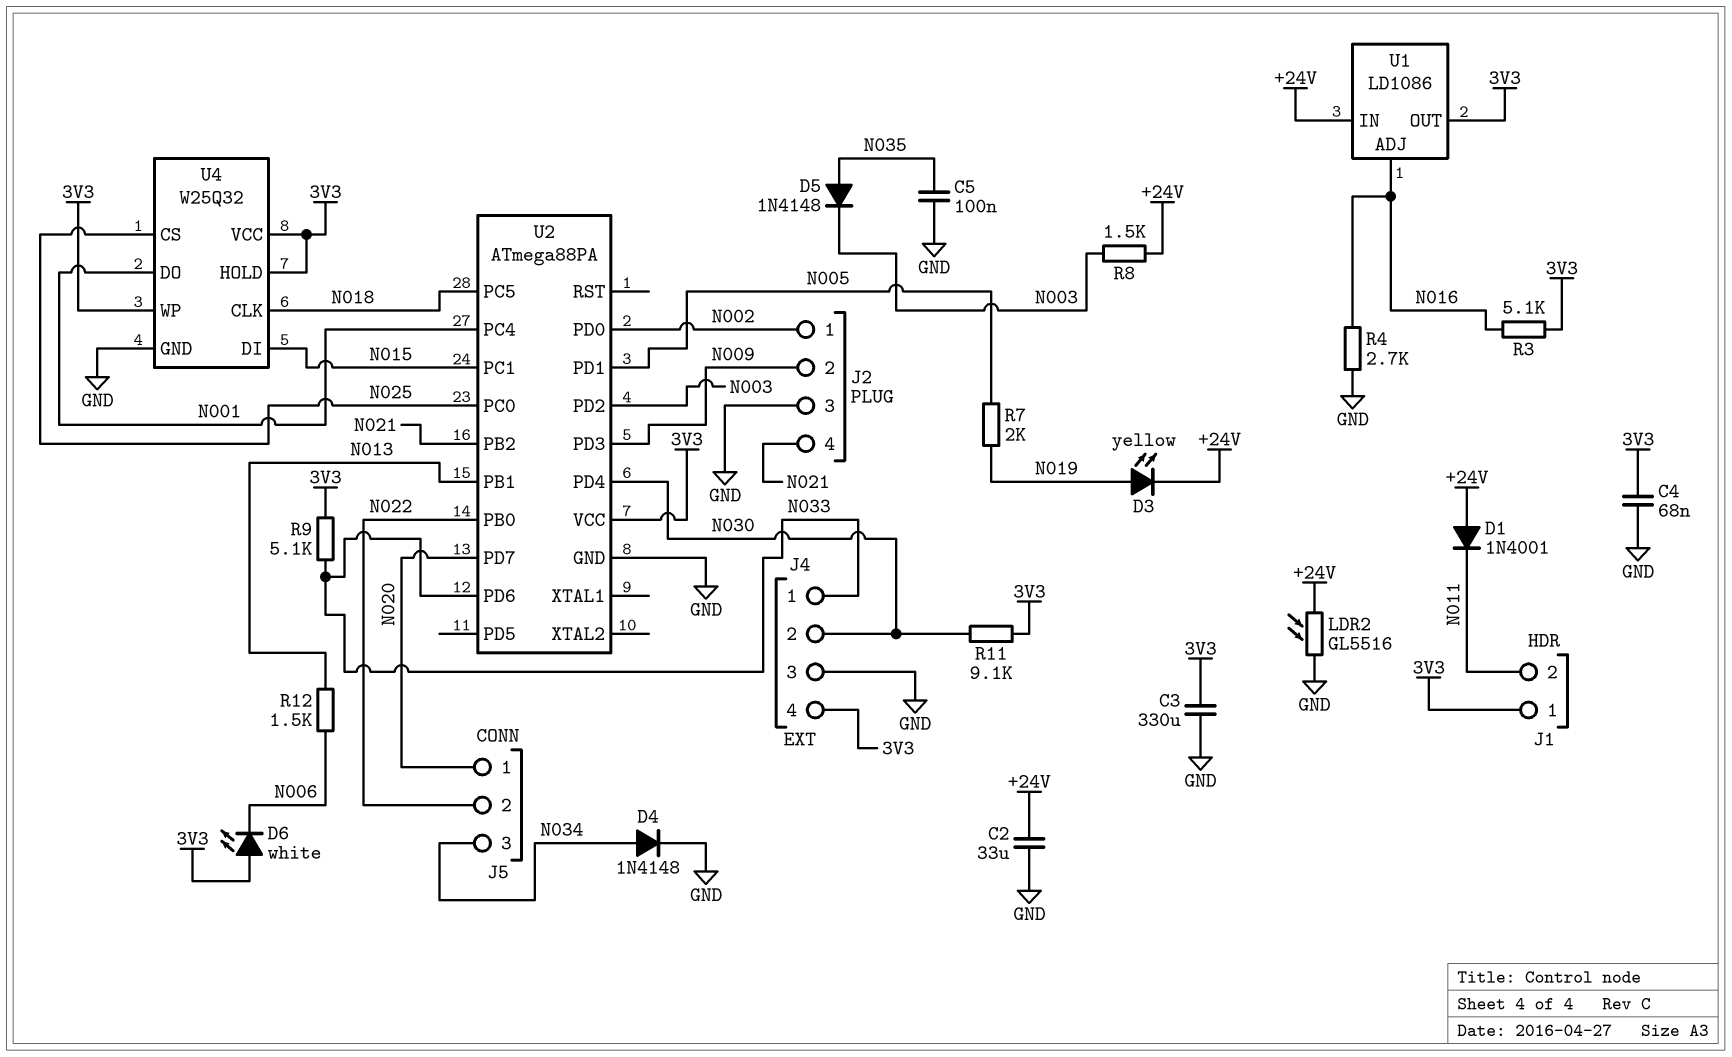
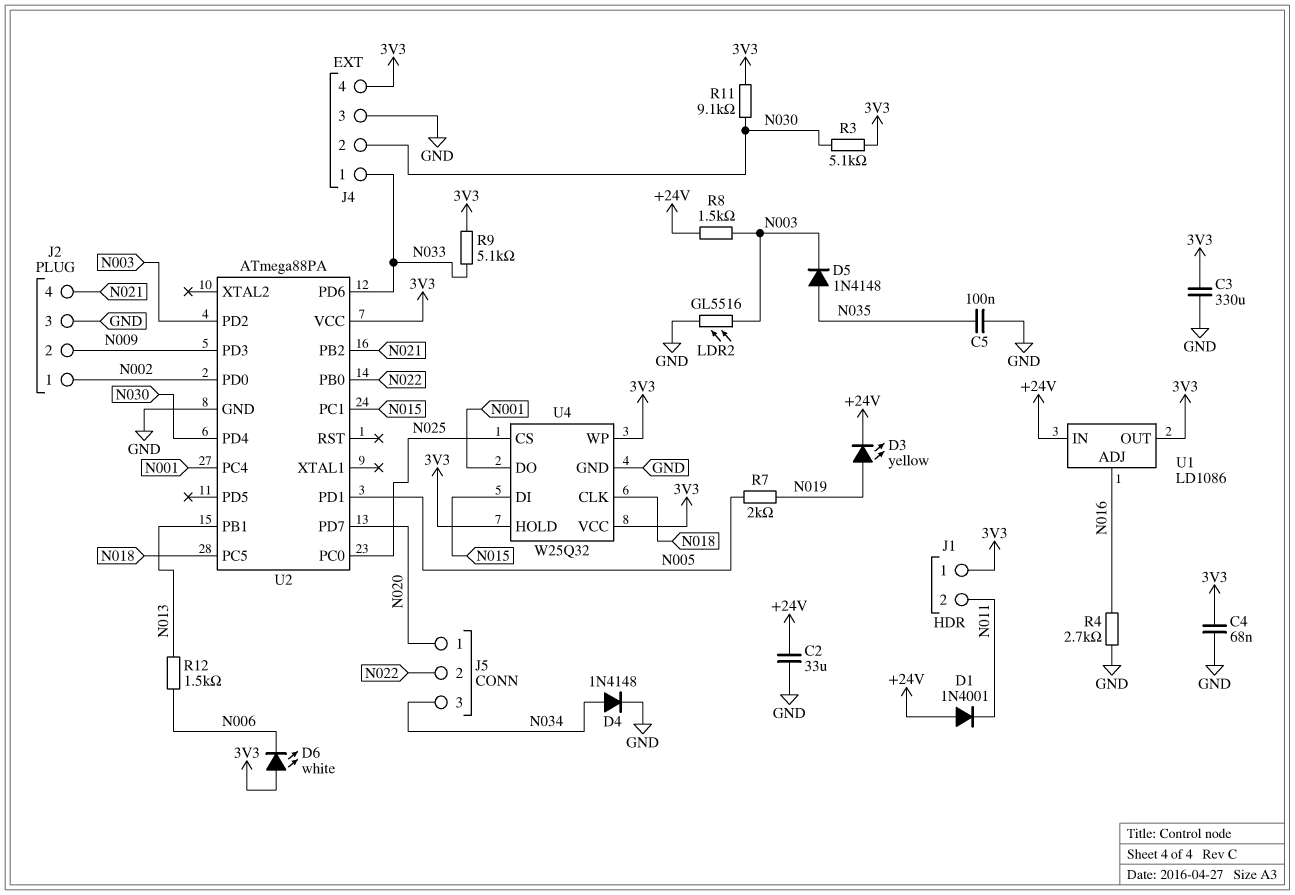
LDR2: GL5516 (+24V, GND) -> GL5516 (GND, N003)
R3: 5.1k (3V3, N016) -> 5.1k (3V3, N030)

